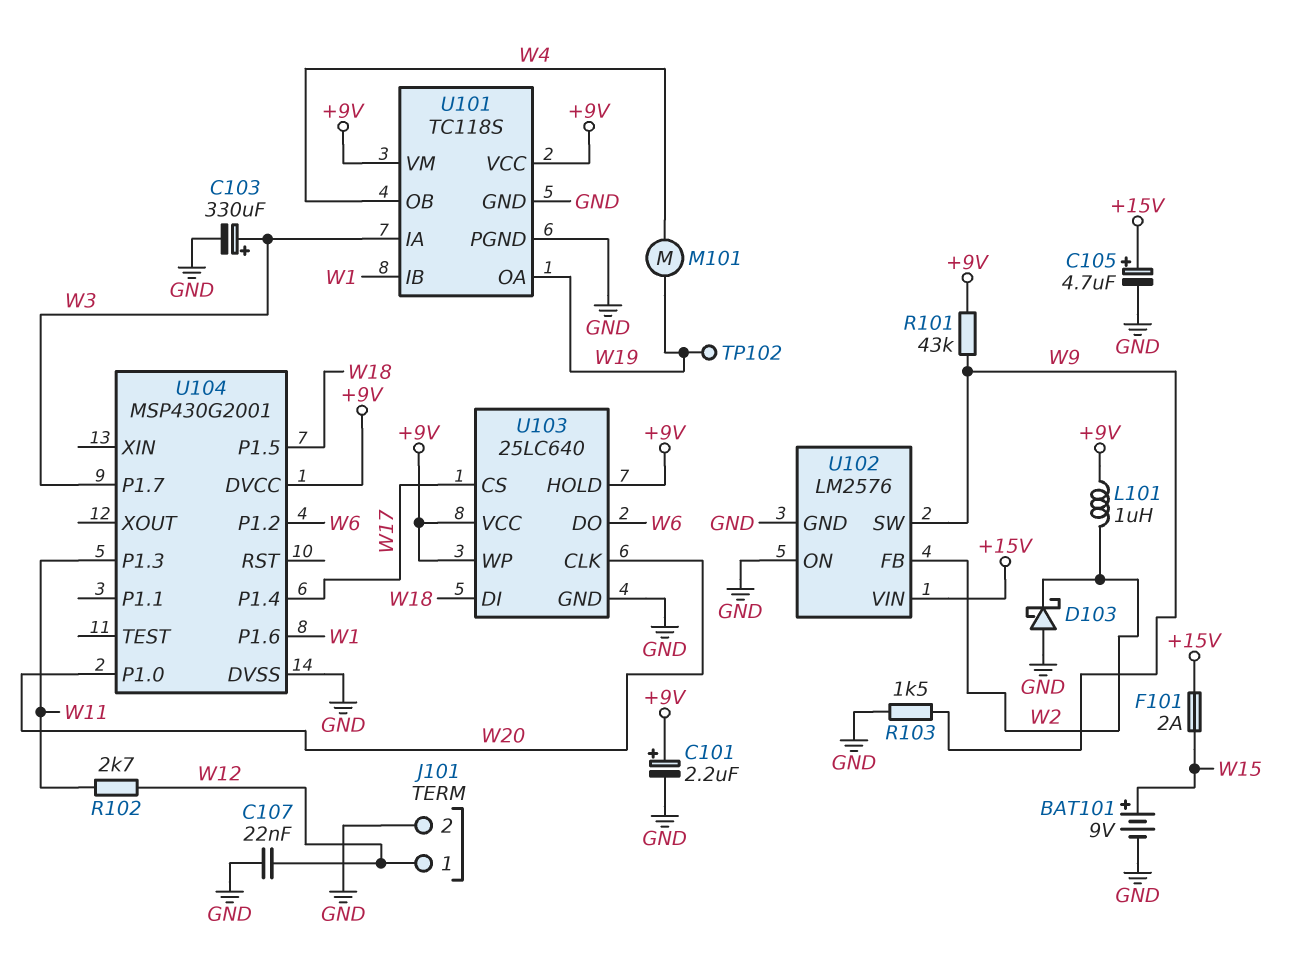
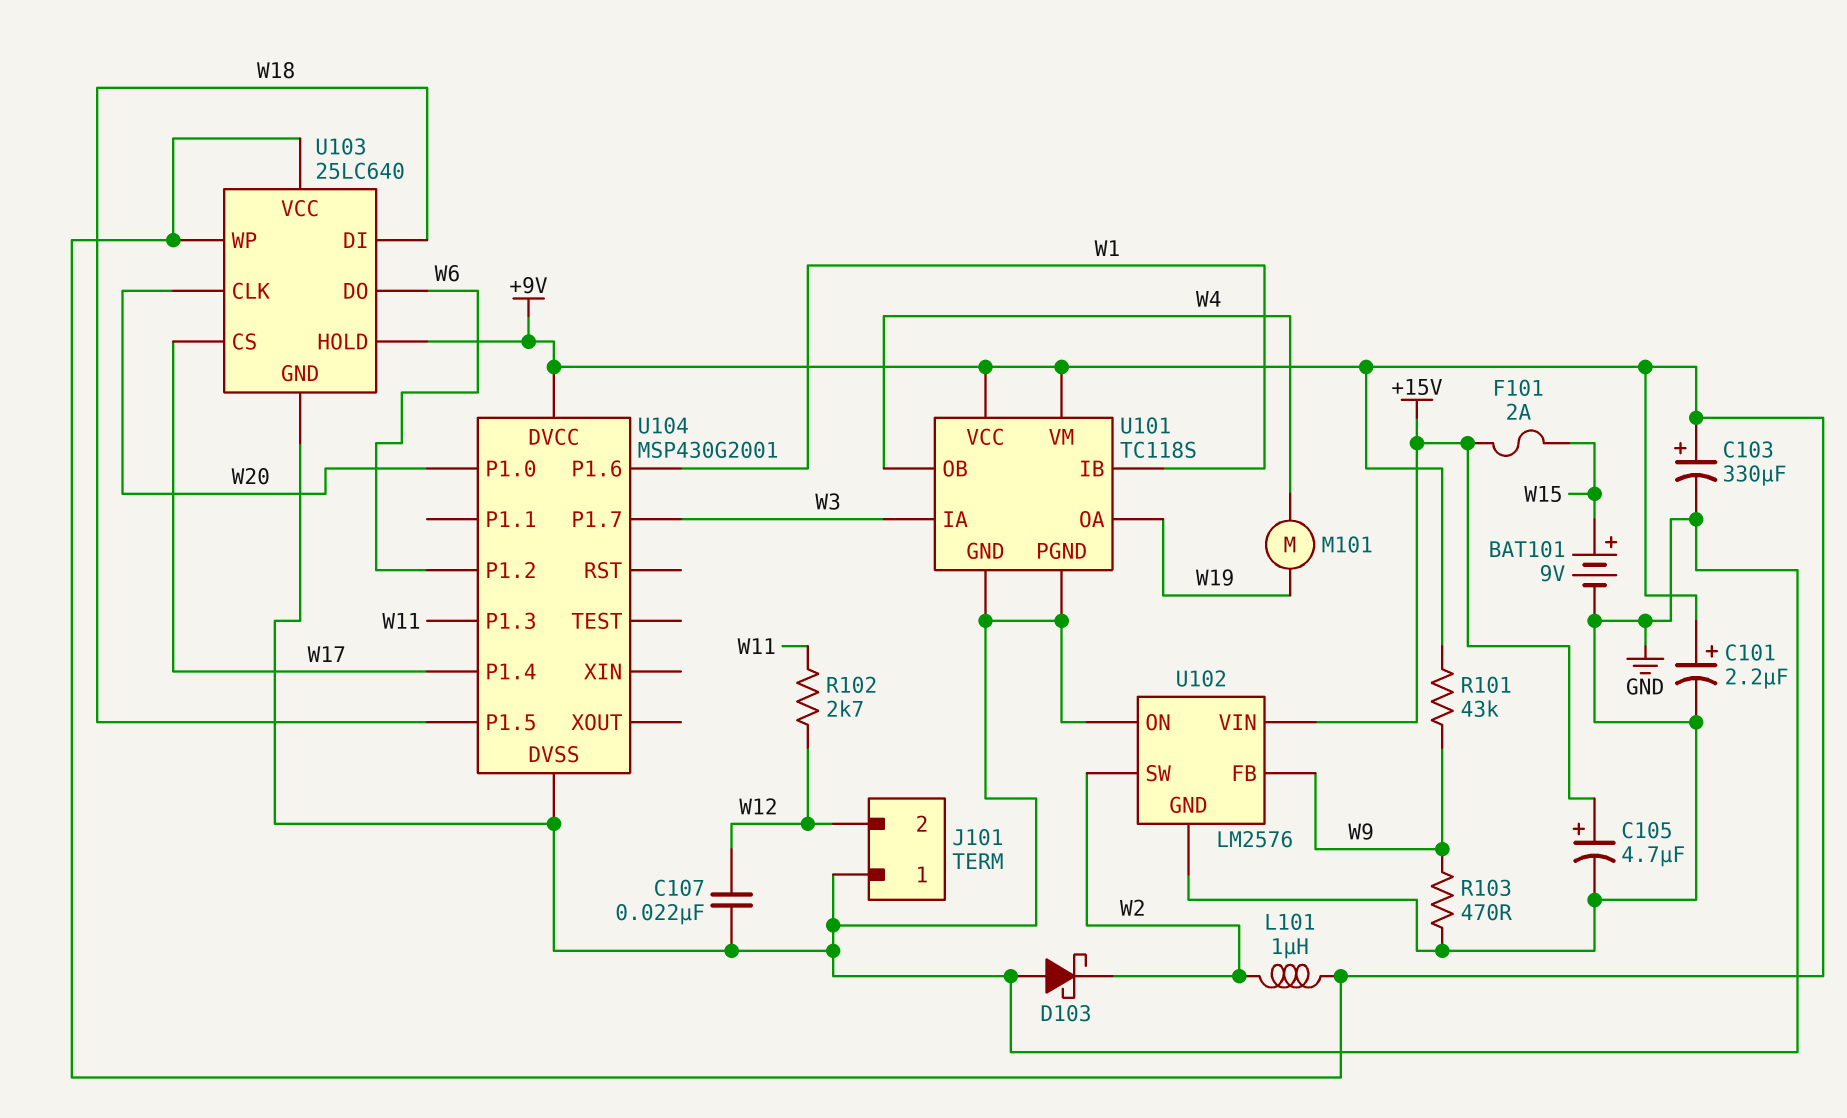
C103: 330uF (plus W3, minus GND) -> 330uF (plus +9V, minus GND)
J101 pin 1: W12 -> GND
J101 pin 2: GND -> W12
R103: 1.5k (GND, W9) -> 470 (GND, W9)
TP102: test point (W19) -> none
U102 pin FB: W2 -> W9
U102 pin SW: W9 -> W2

